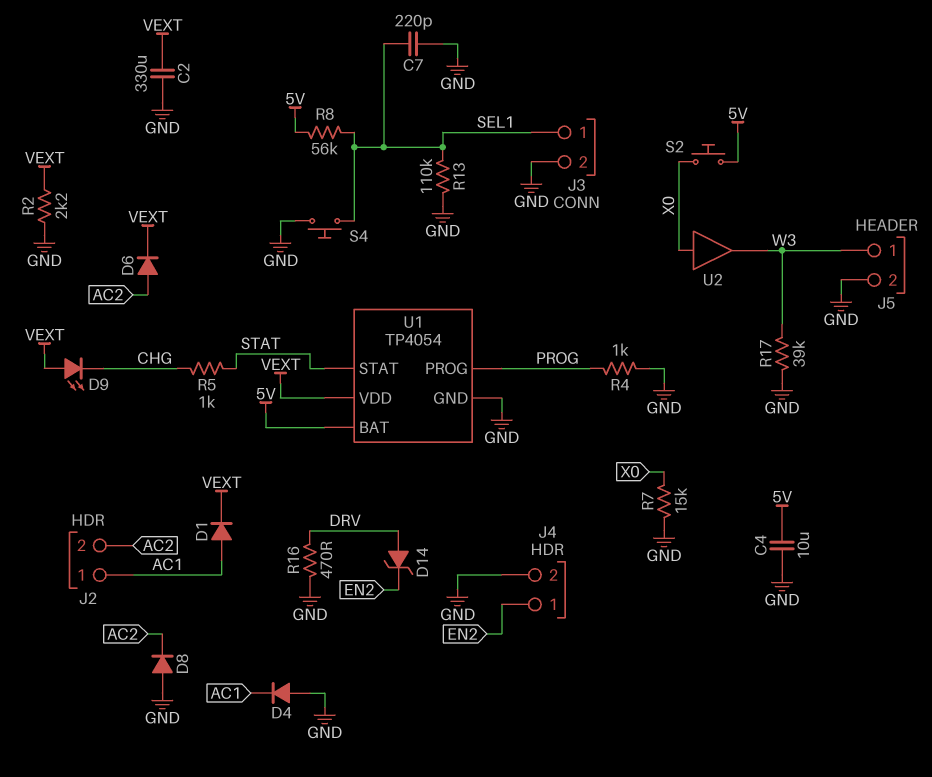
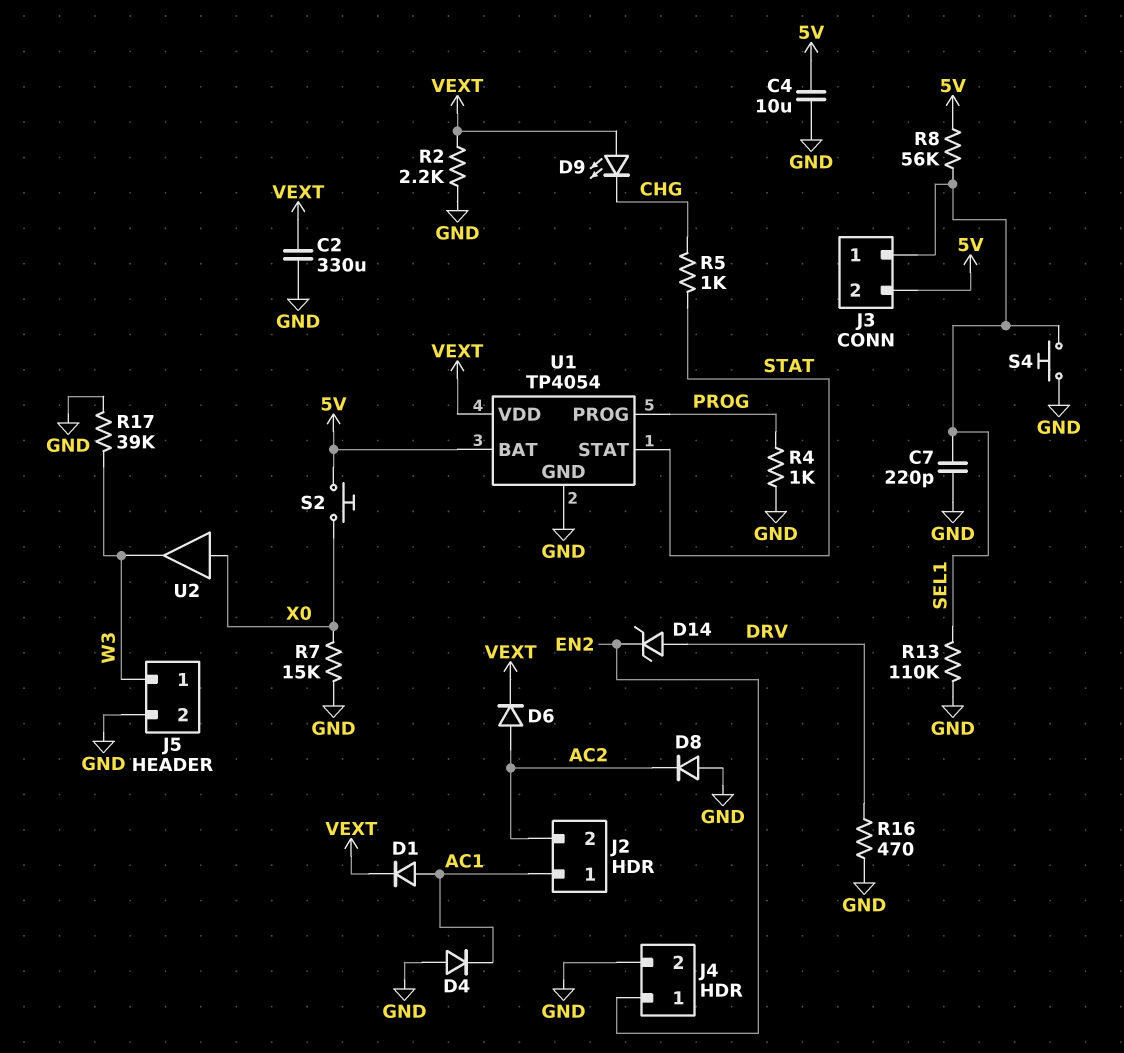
J3 pin 2: GND -> 5V

